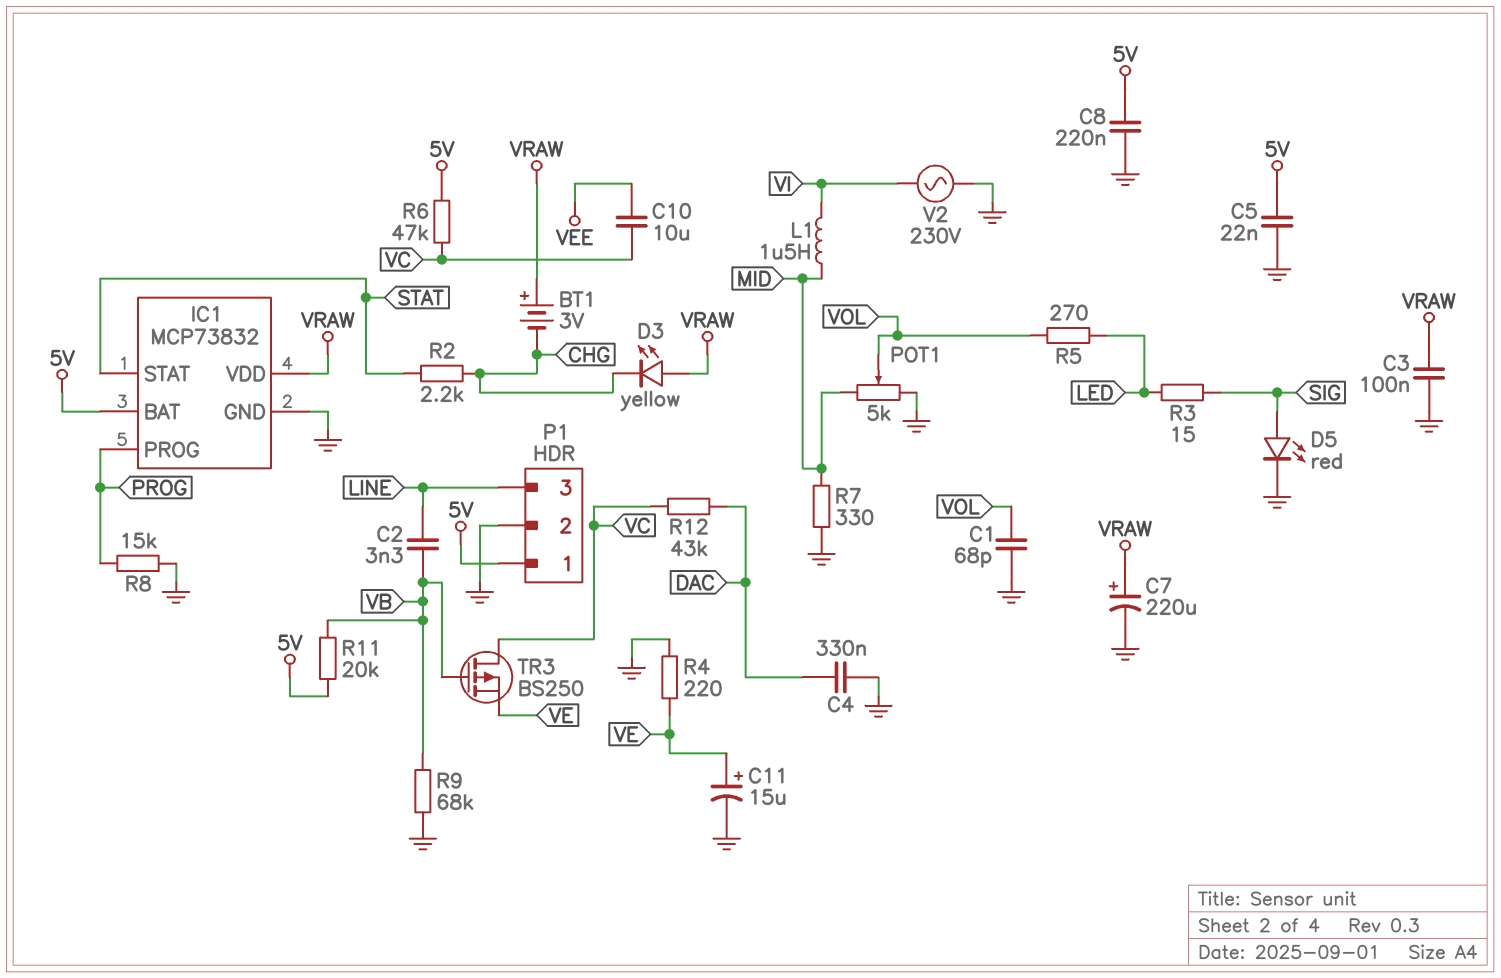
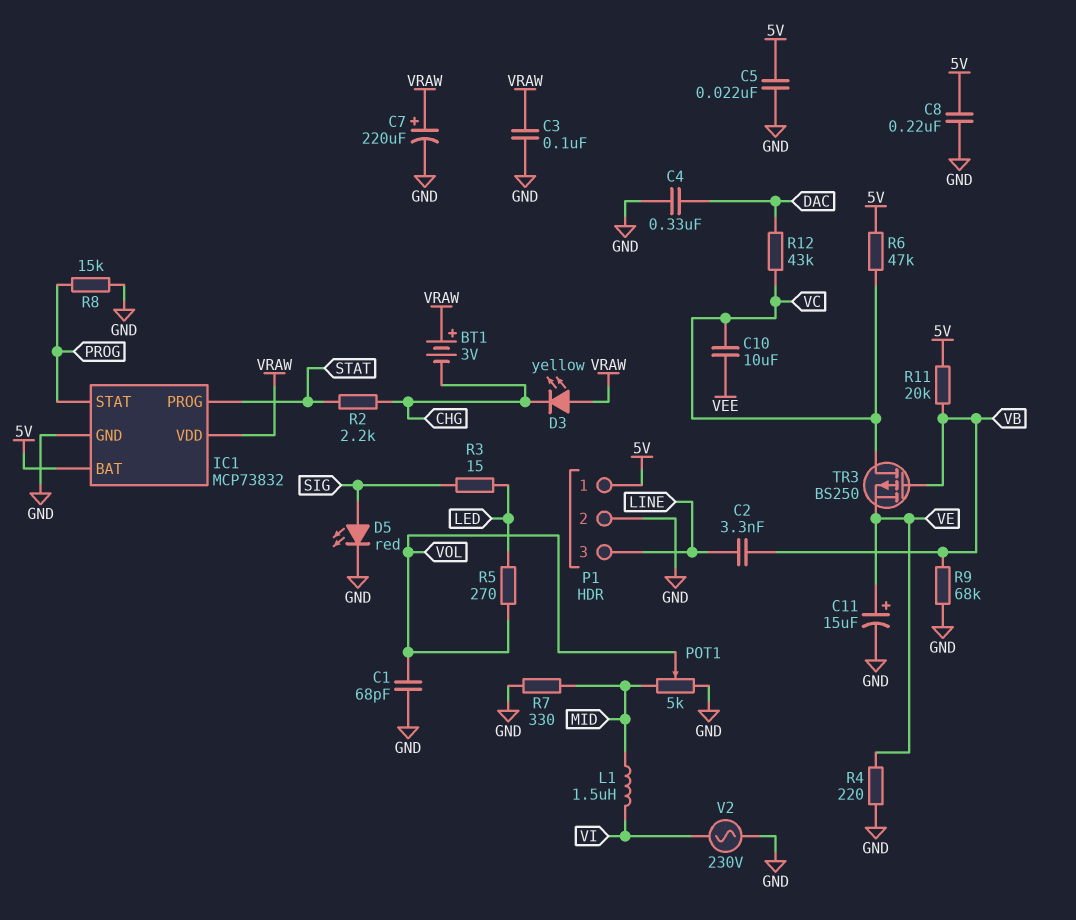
IC1 pin PROG: PROG -> STAT
IC1 pin STAT: STAT -> PROG

